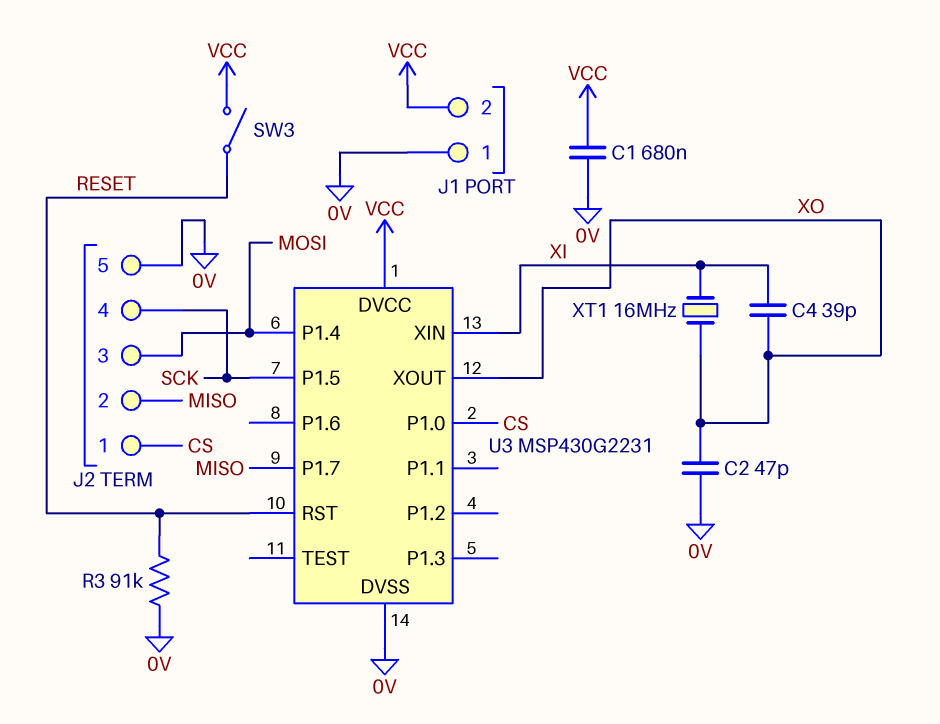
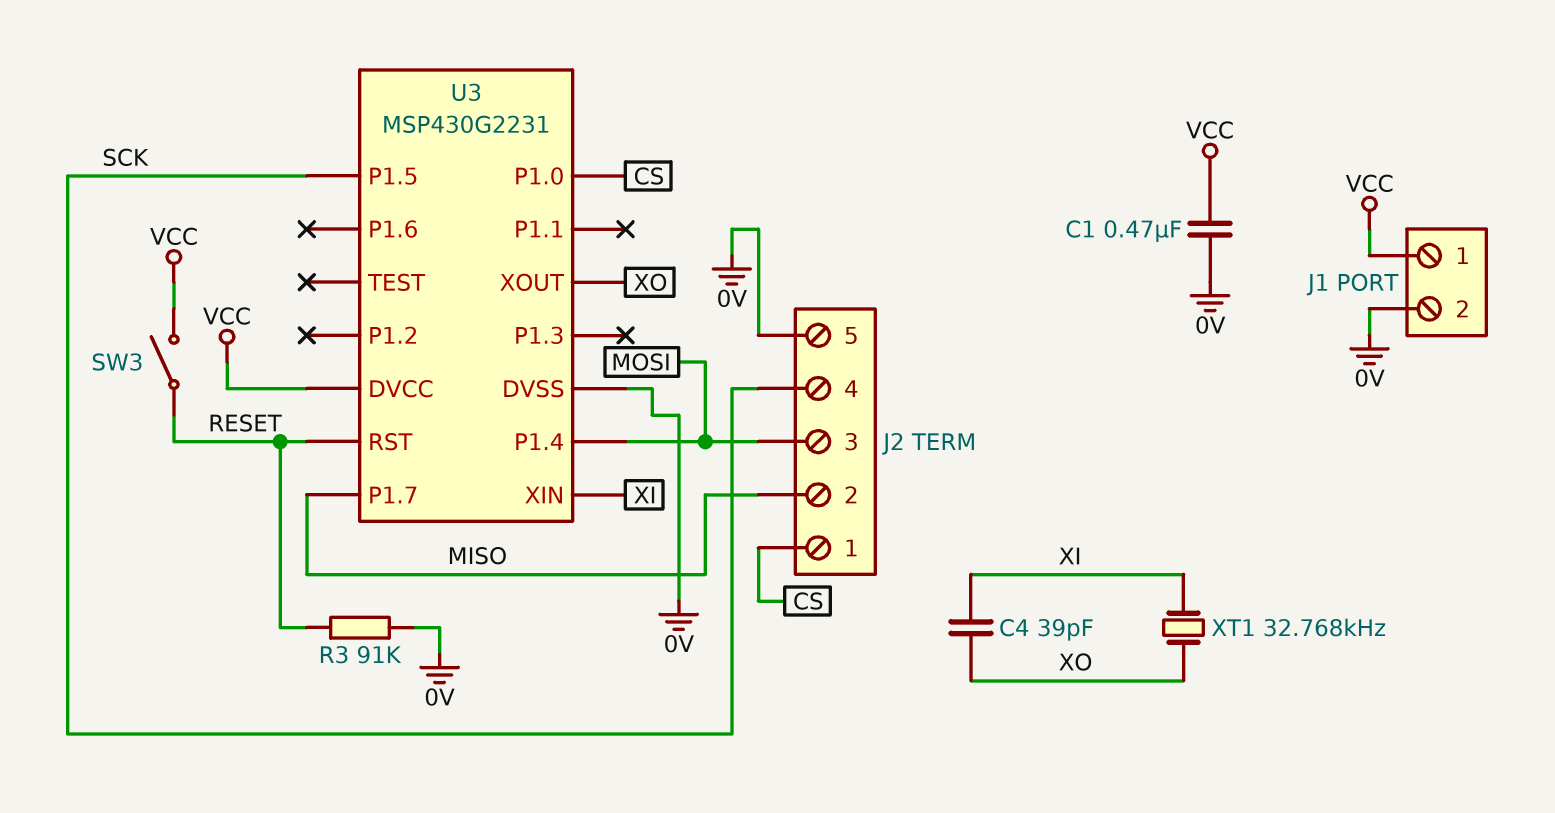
C1: 680nF (0V, VCC) -> 470nF (0V, VCC)
C2: 47pF (0V, XO) -> none
J1 pin 1: 0V -> VCC
J1 pin 2: VCC -> 0V
XT1: 16MHz (XI, XO) -> 32.768kHz (XI, XO)

